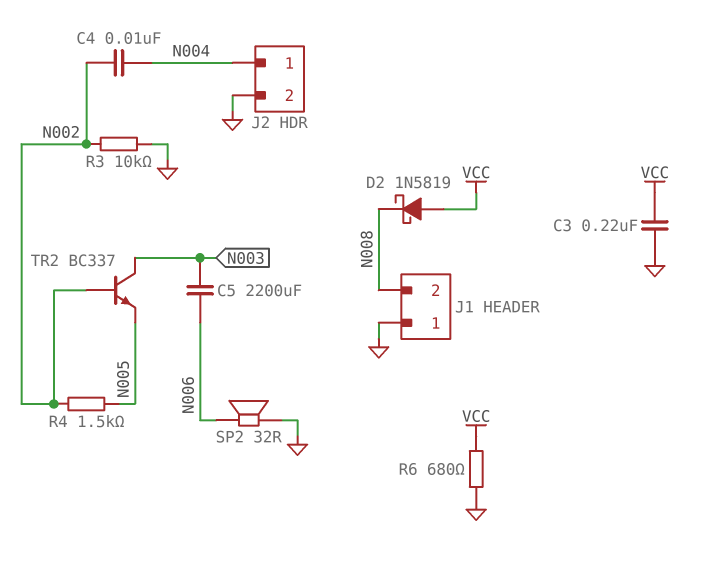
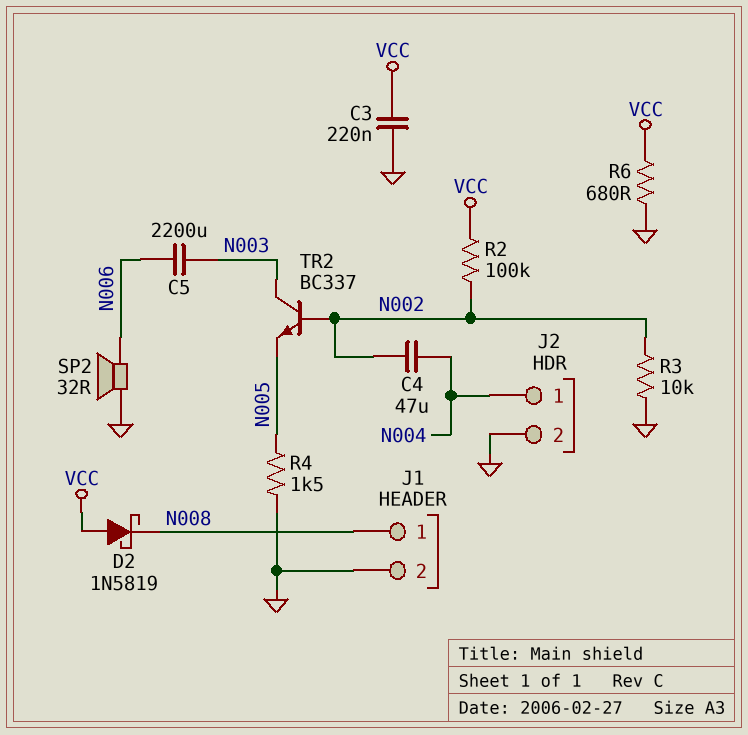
C4: 10nF (N002, N004) -> 47uF (N002, N004)
J1 pin 1: GND -> N008
J1 pin 2: N008 -> GND
R2: none -> 100k (N002, VCC)
R4: 1.5k (N002, N005) -> 1.5k (GND, N005)

